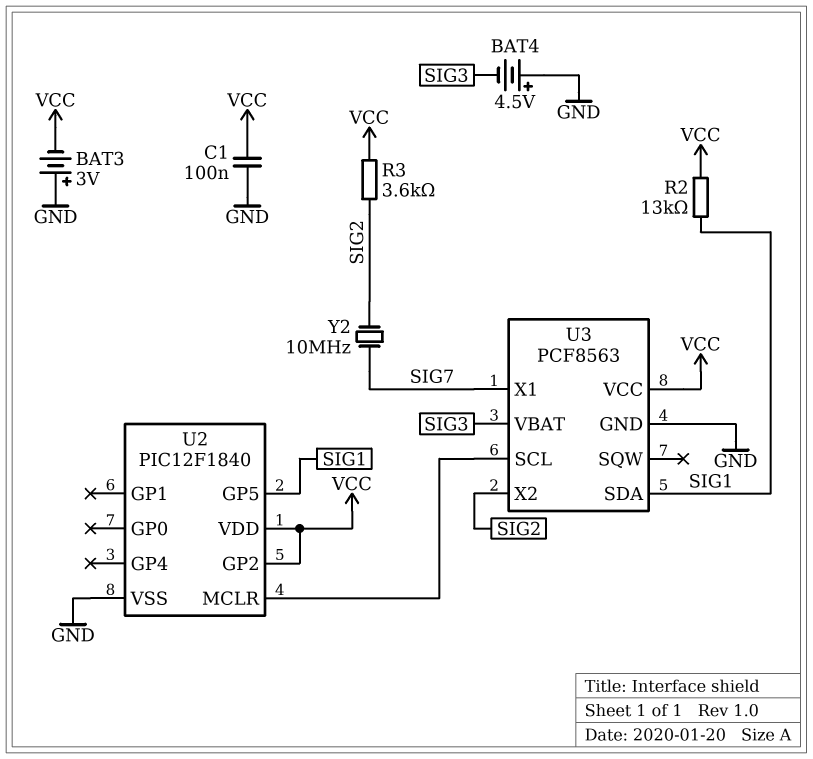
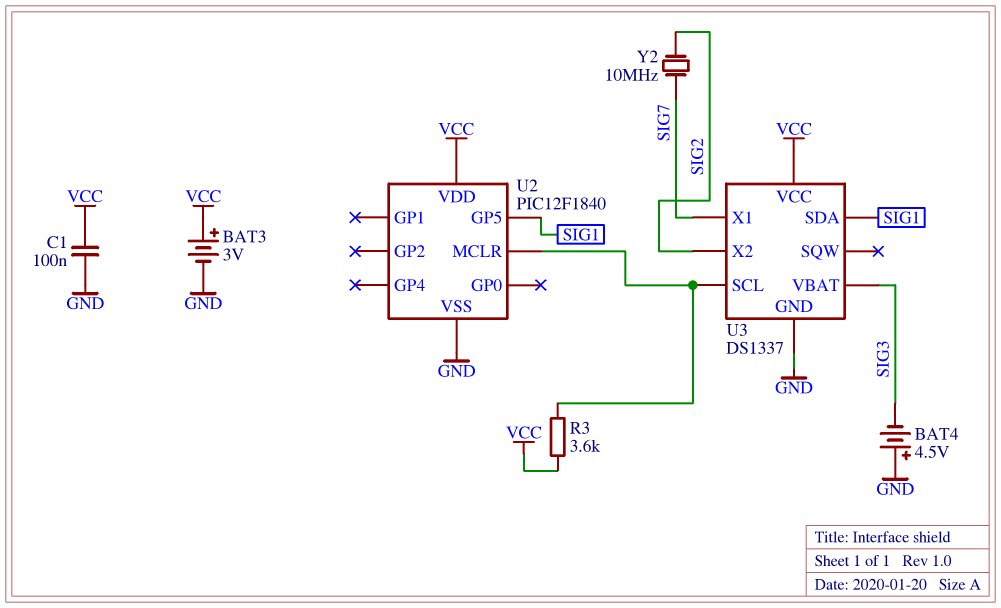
BAT3: 3V (plus GND, minus VCC) -> 3V (plus VCC, minus GND)
R2: 13k (SIG1, VCC) -> none
R3: 3.6k (SIG2, VCC) -> 3.6k (U2/MCLR, VCC)
U2 pin GP2: VCC -> none
U3: PCF8563 -> DS1337

